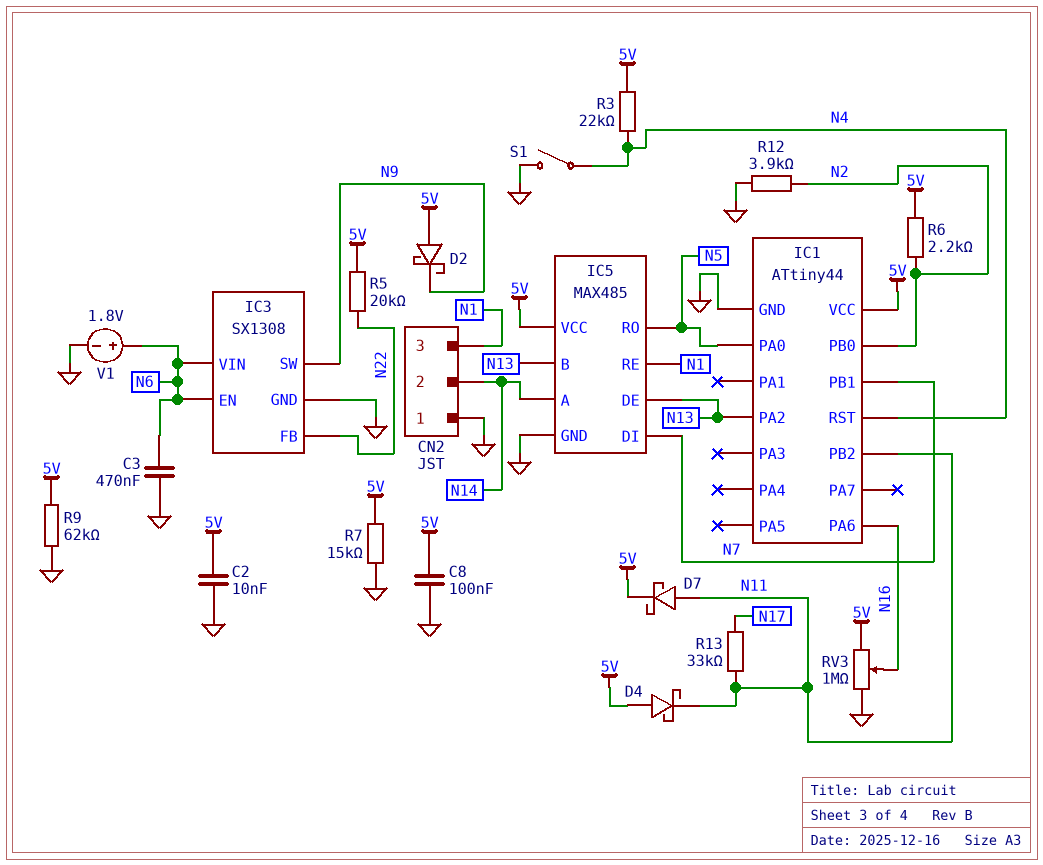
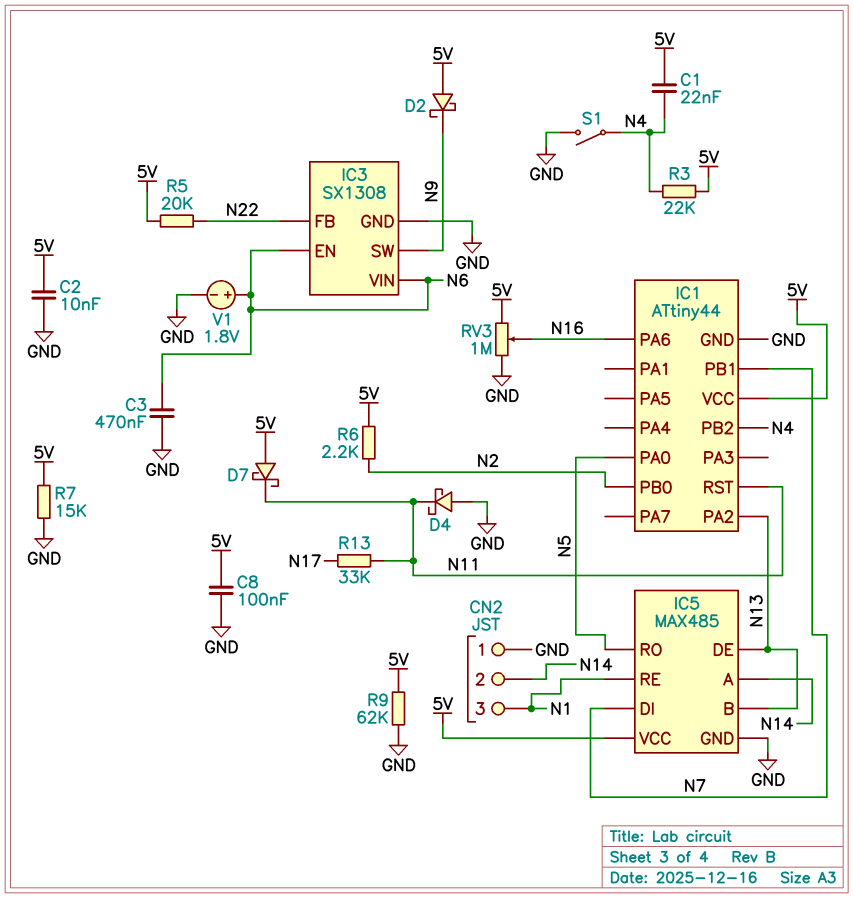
C1: none -> 22nF (5V, N4)
D4: schottky (A 5V, K N11) -> schottky (A GND, K N11)
D7: schottky (A N11, K 5V) -> schottky (A 5V, K N11)
IC1 pin PB2: N11 -> N4
IC1 pin RST: N4 -> N11
R12: 3.9k (GND, N2) -> none

